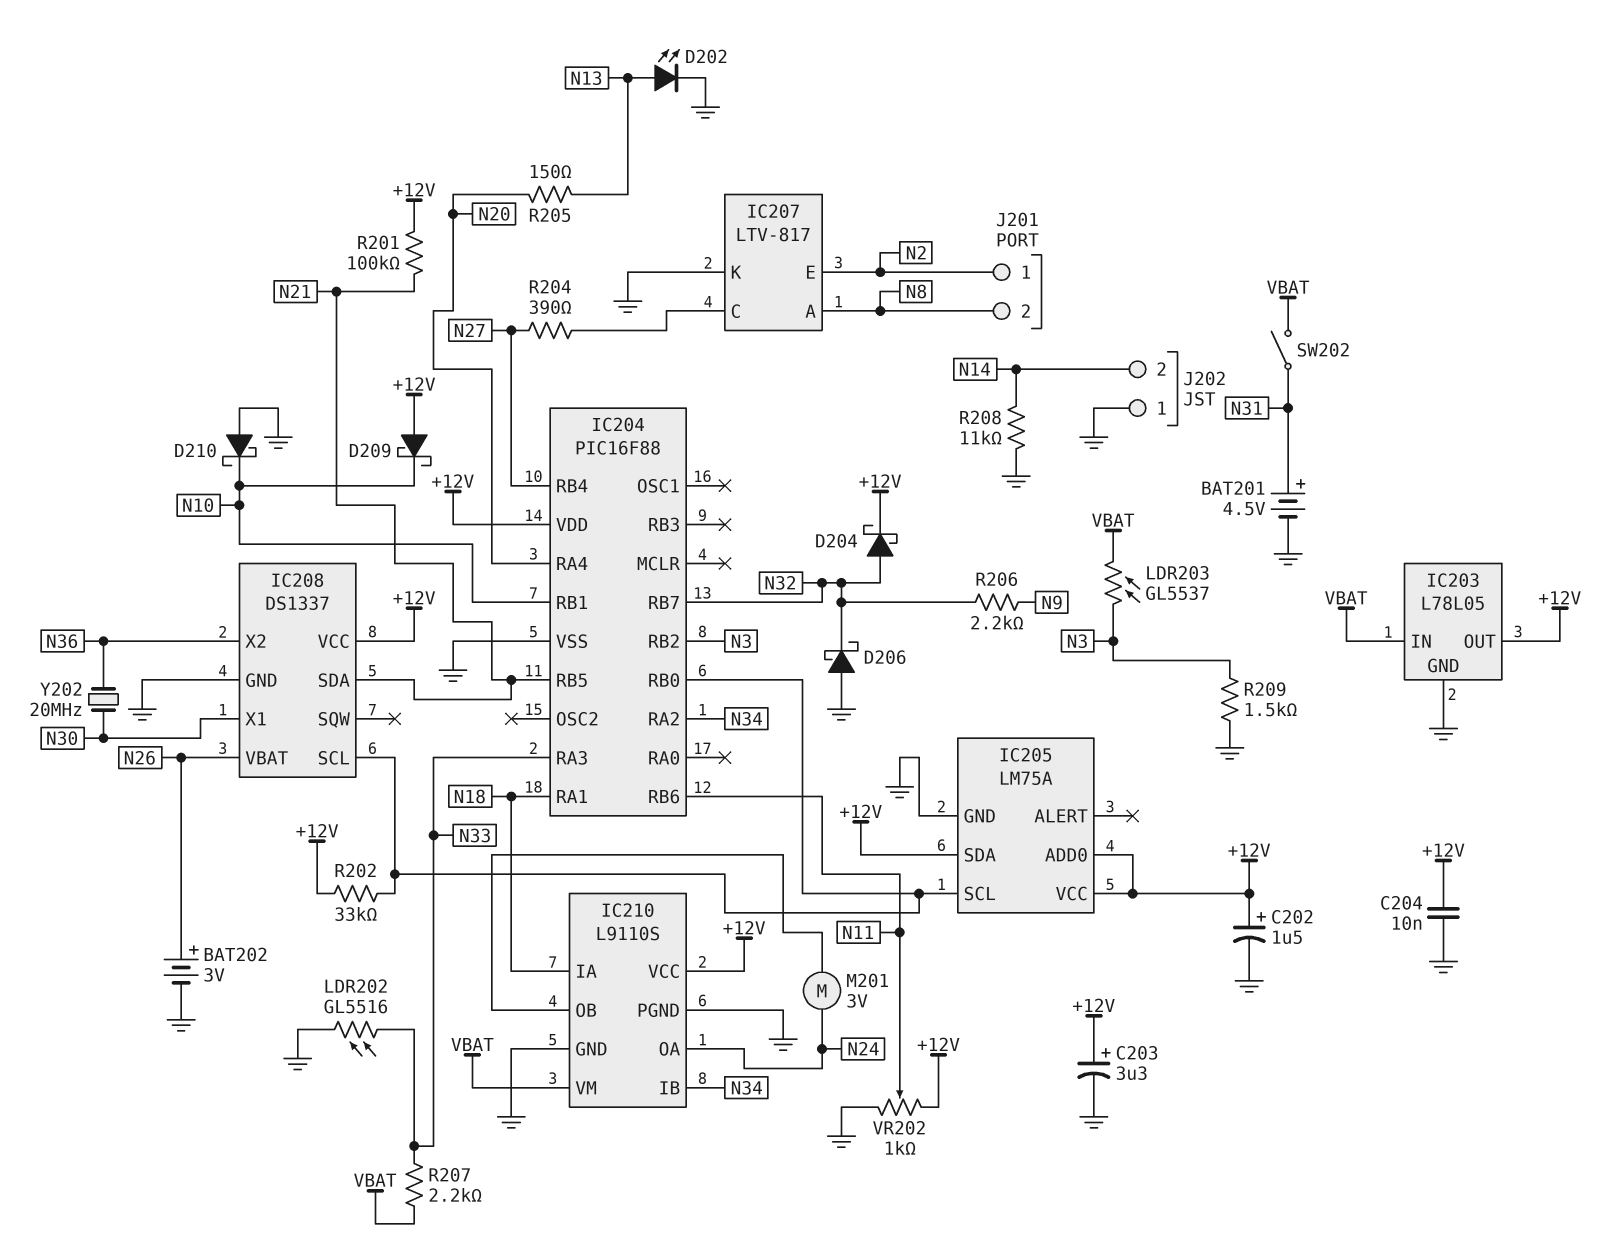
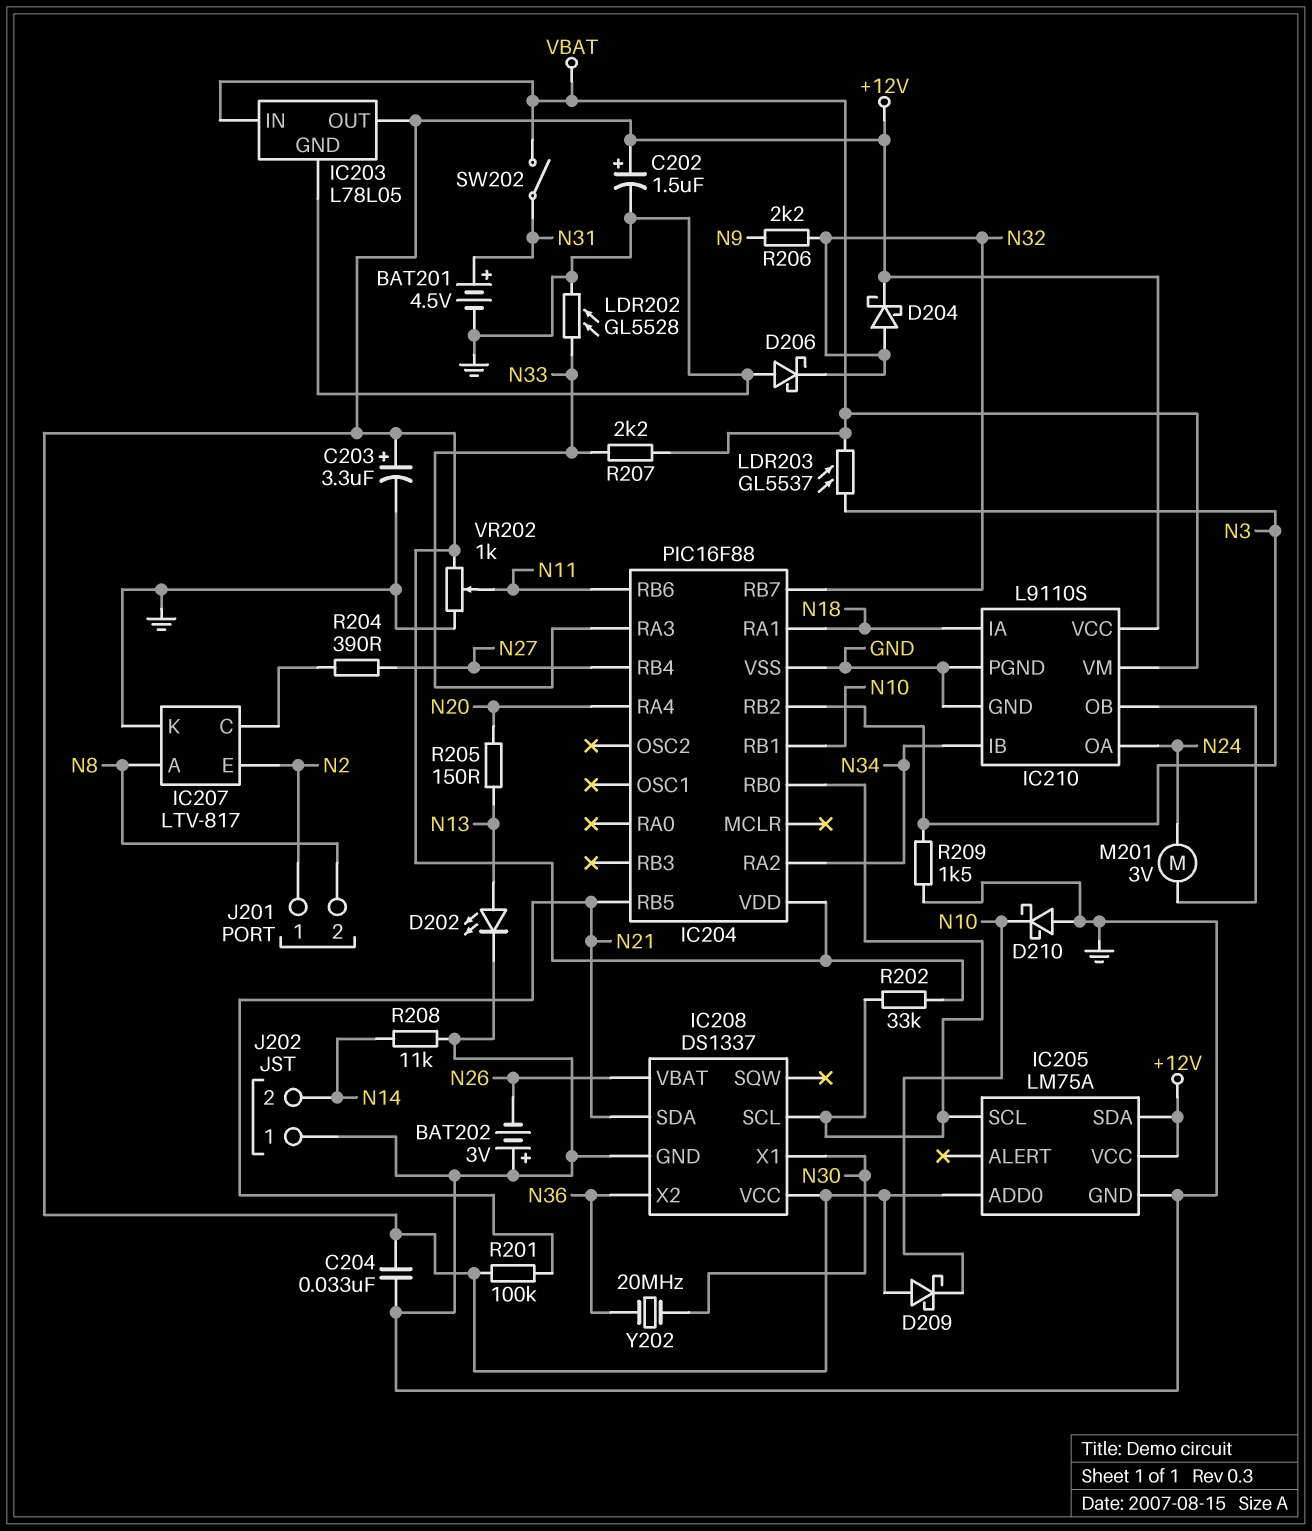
BAT202: 3V (plus N26, minus GND) -> 3V (plus GND, minus N26)
C204: 10nF (+12V, GND) -> 33nF (+12V, GND)
LDR202: GL5516 (GND, N33) -> GL5528 (GND, N33)

